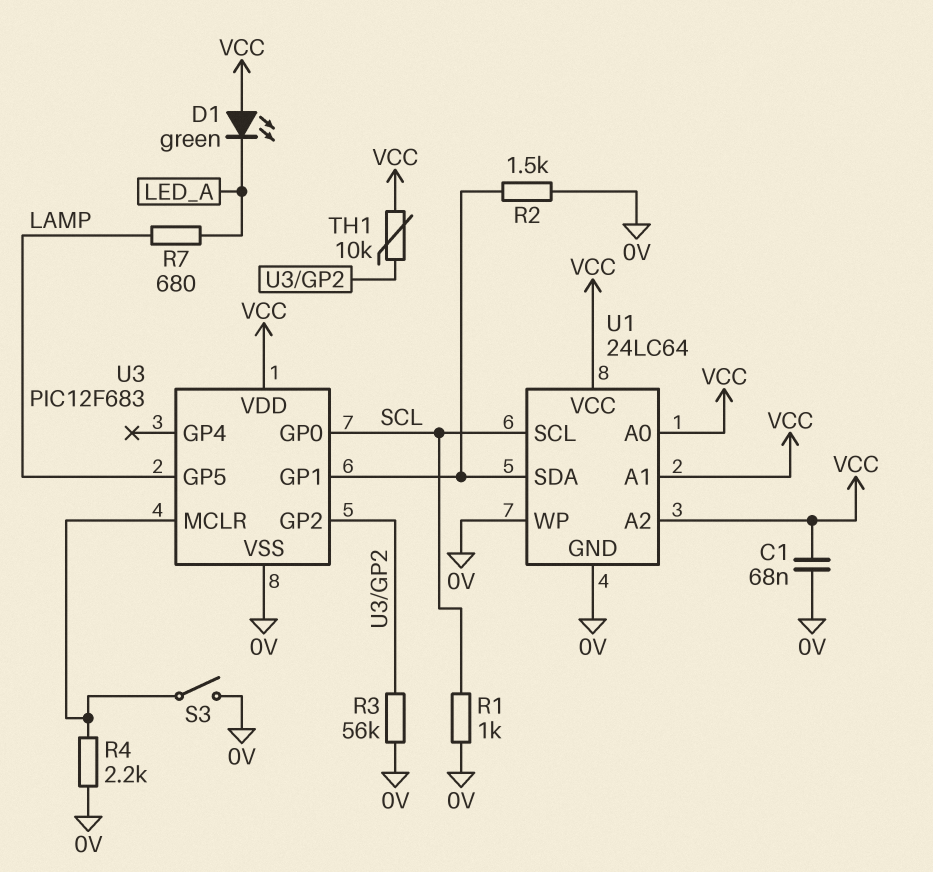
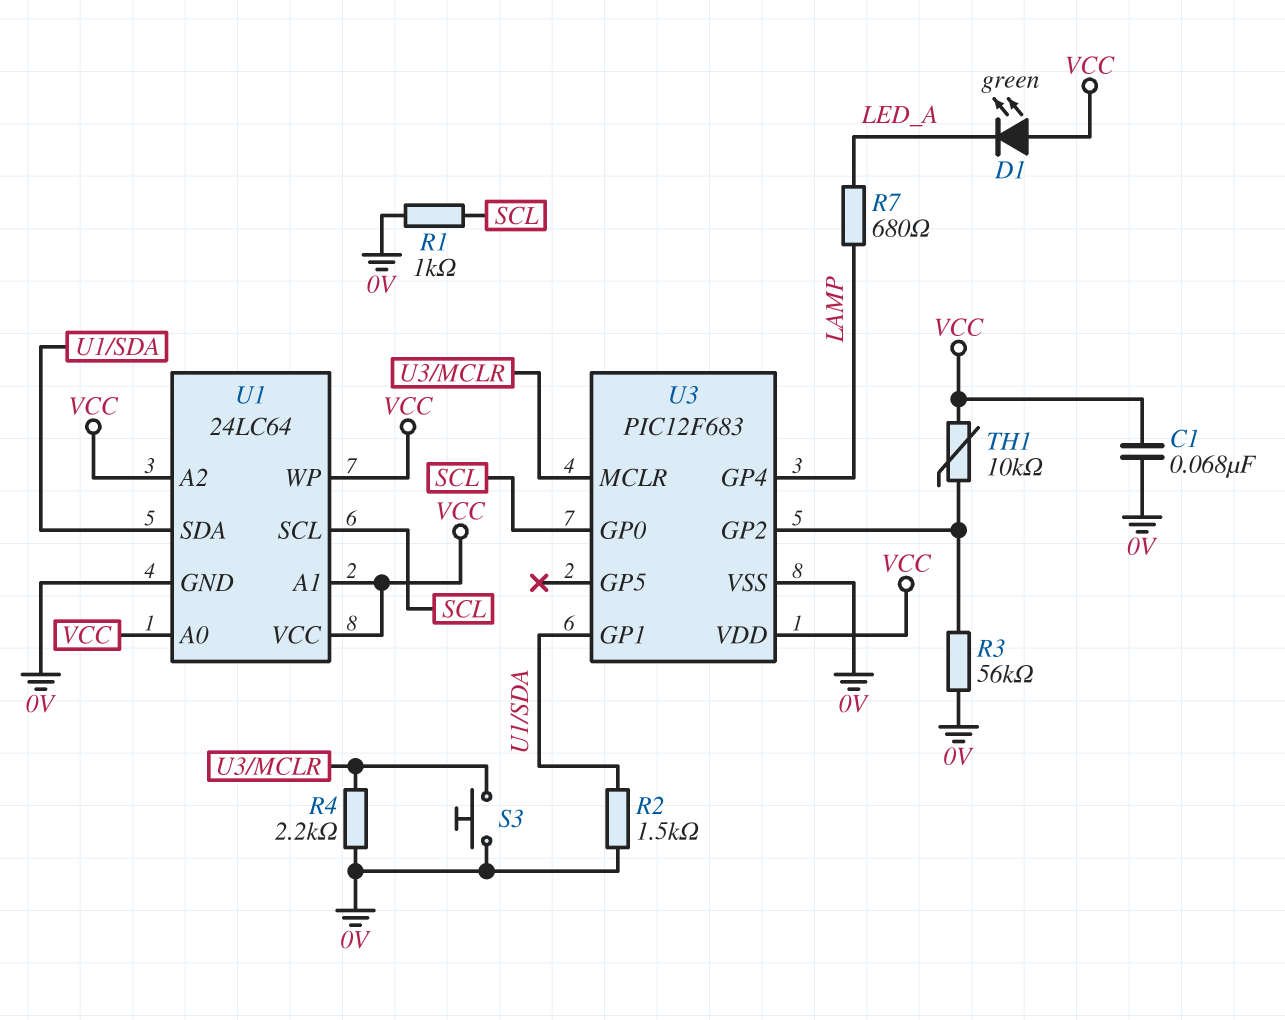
S3: switch (0V, U3/MCLR) -> button (0V, U3/MCLR)
U1 pin WP: 0V -> VCC
U3 pin GP4: none -> LAMP
U3 pin GP5: LAMP -> none

